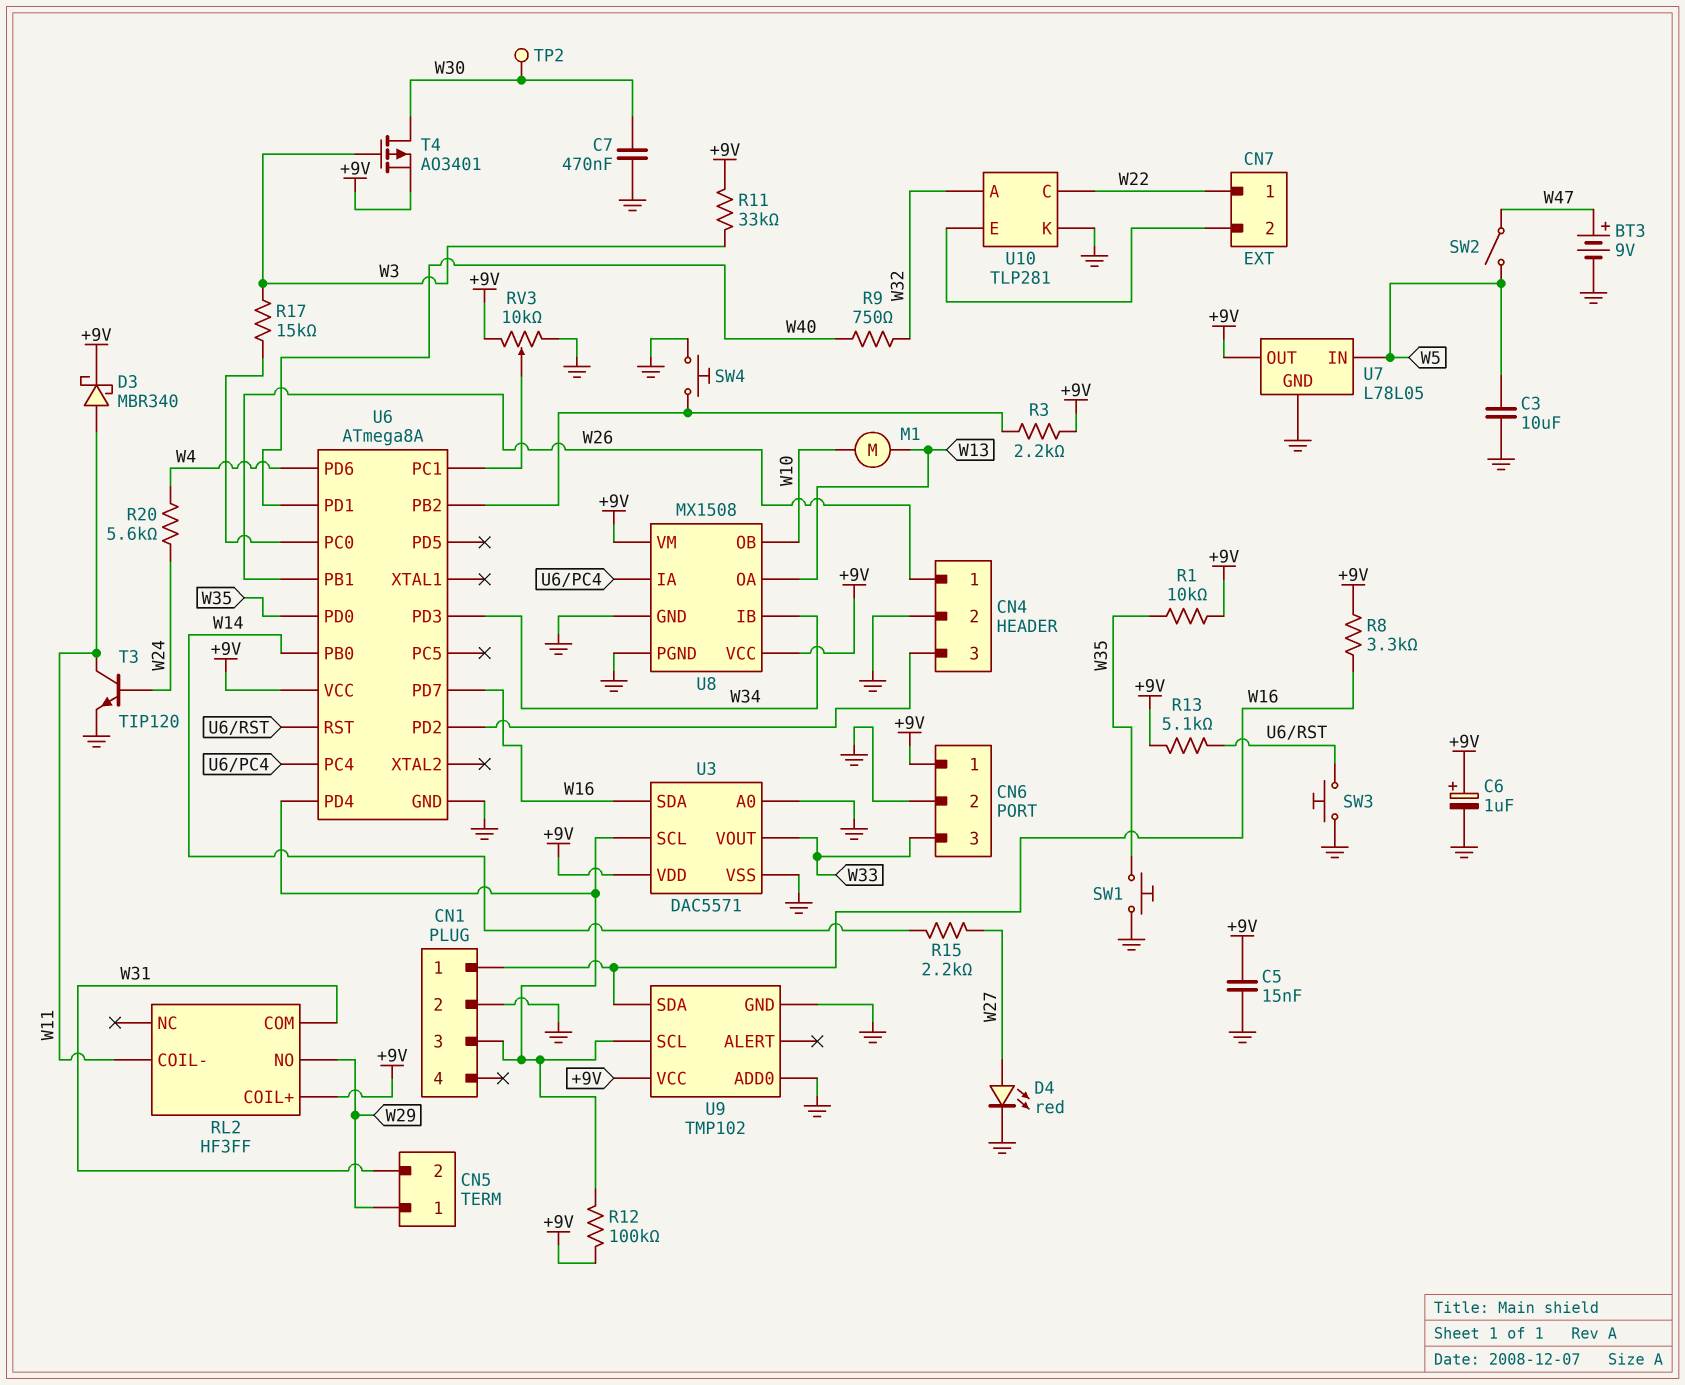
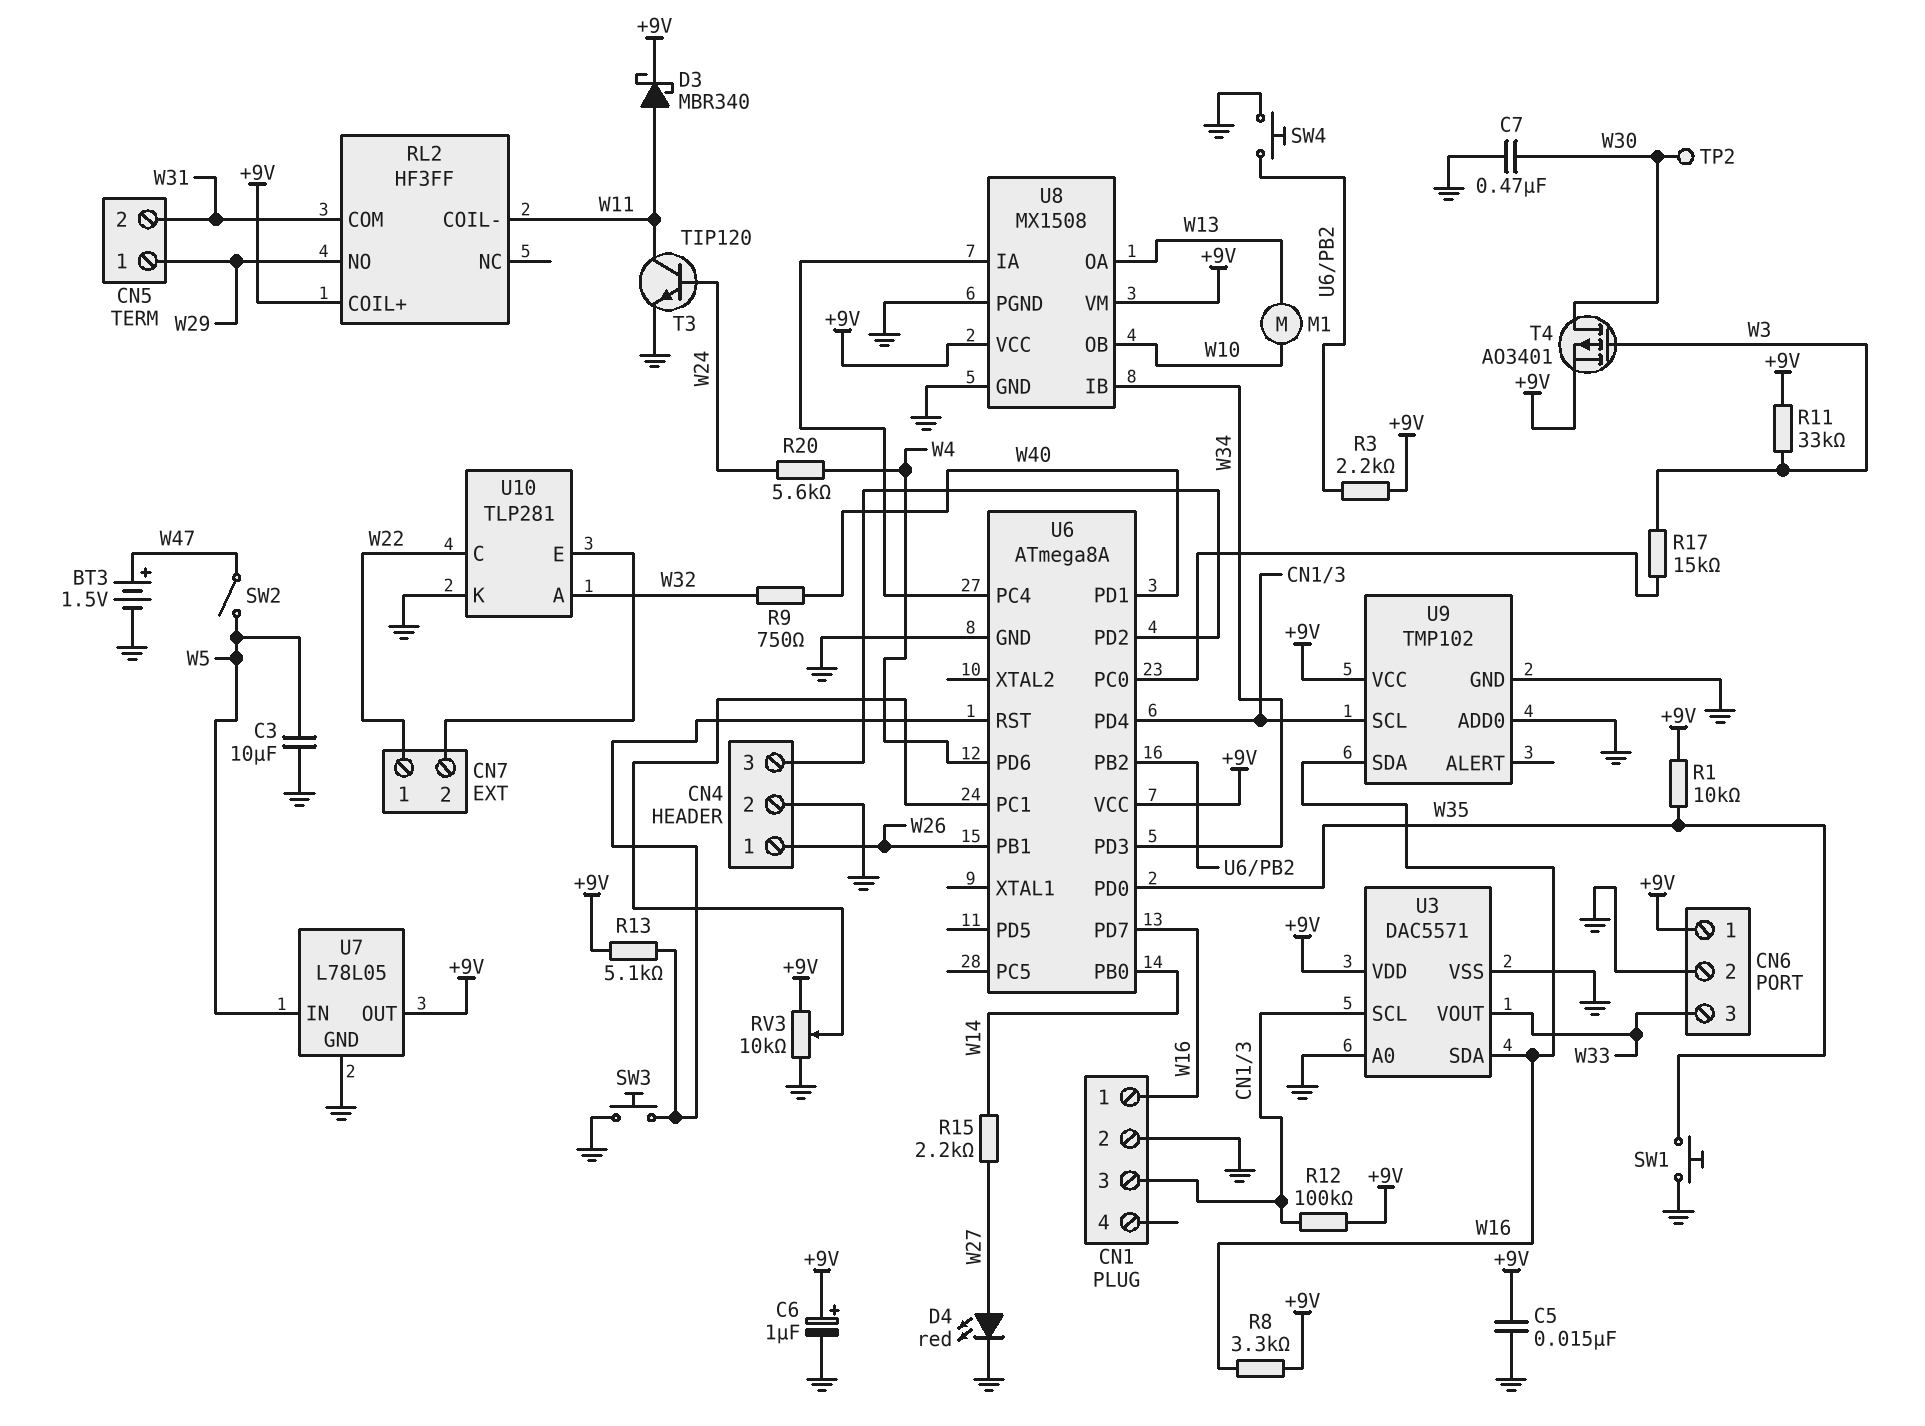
BT3: 9V (plus W47, minus GND) -> 1.5V (plus W47, minus GND)

